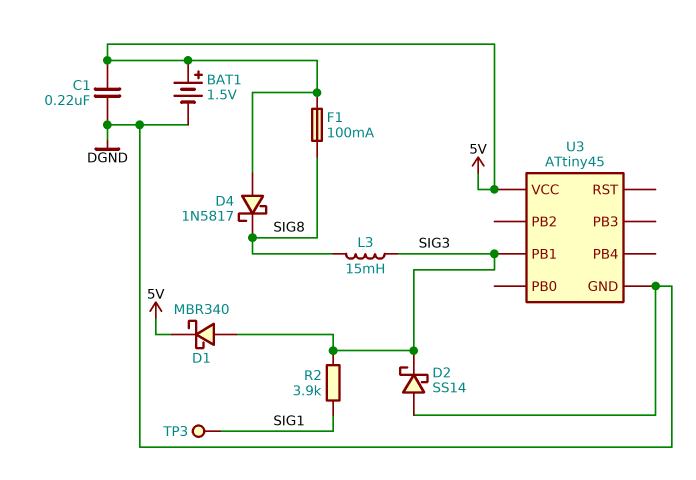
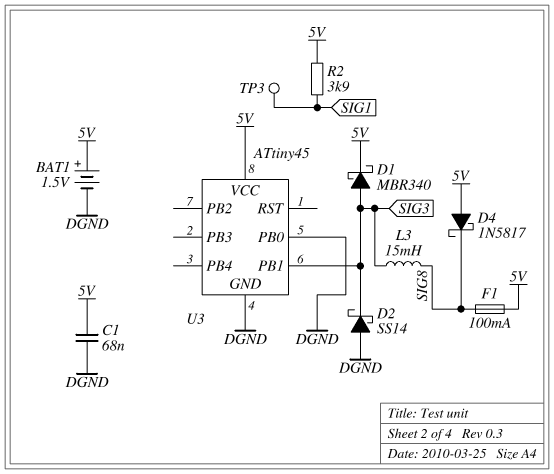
C1: 220nF (5V, DGND) -> 68nF (5V, DGND)
R2: 3.9k (SIG1, SIG3) -> 3.9k (5V, SIG1)
U3 pin PB0: none -> DGND

